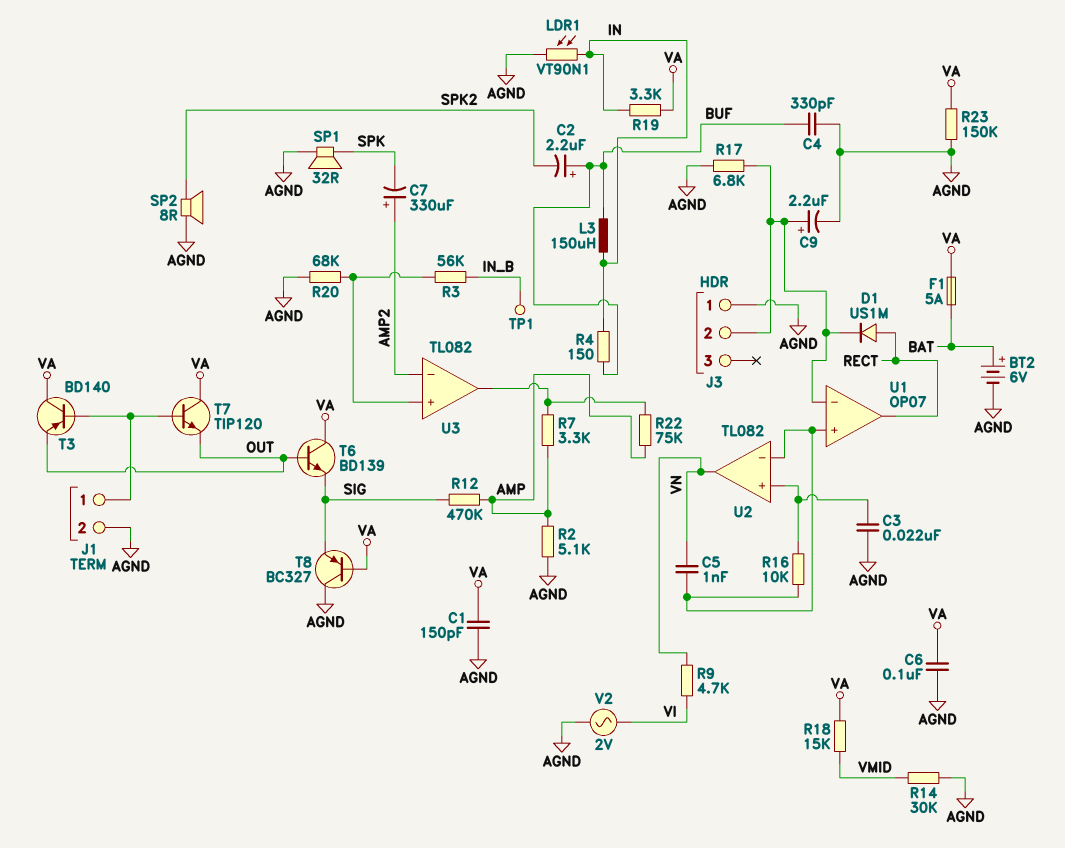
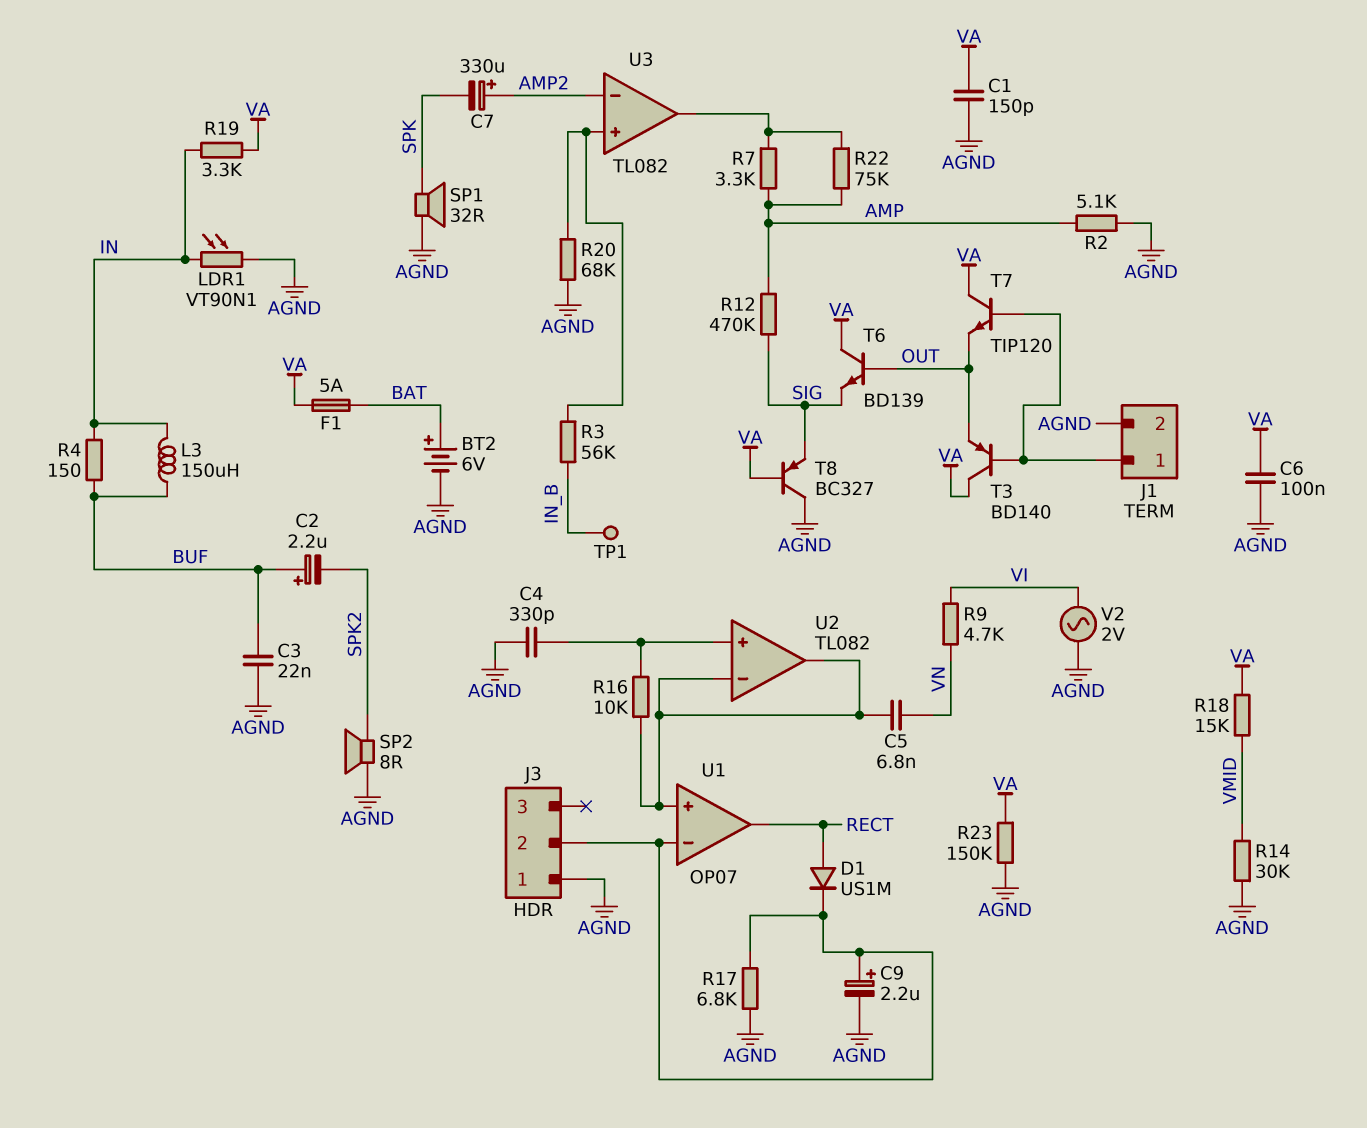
C3: 22nF (AGND, U2/in+) -> 22nF (AGND, BUF)
C4: 330pF (AGND, BUF) -> 330pF (AGND, U2/in+)
C5: 1nF (U1/in+, VN) -> 6.8nF (U1/in+, VN)
U2 pin out: VN -> U1/in+

